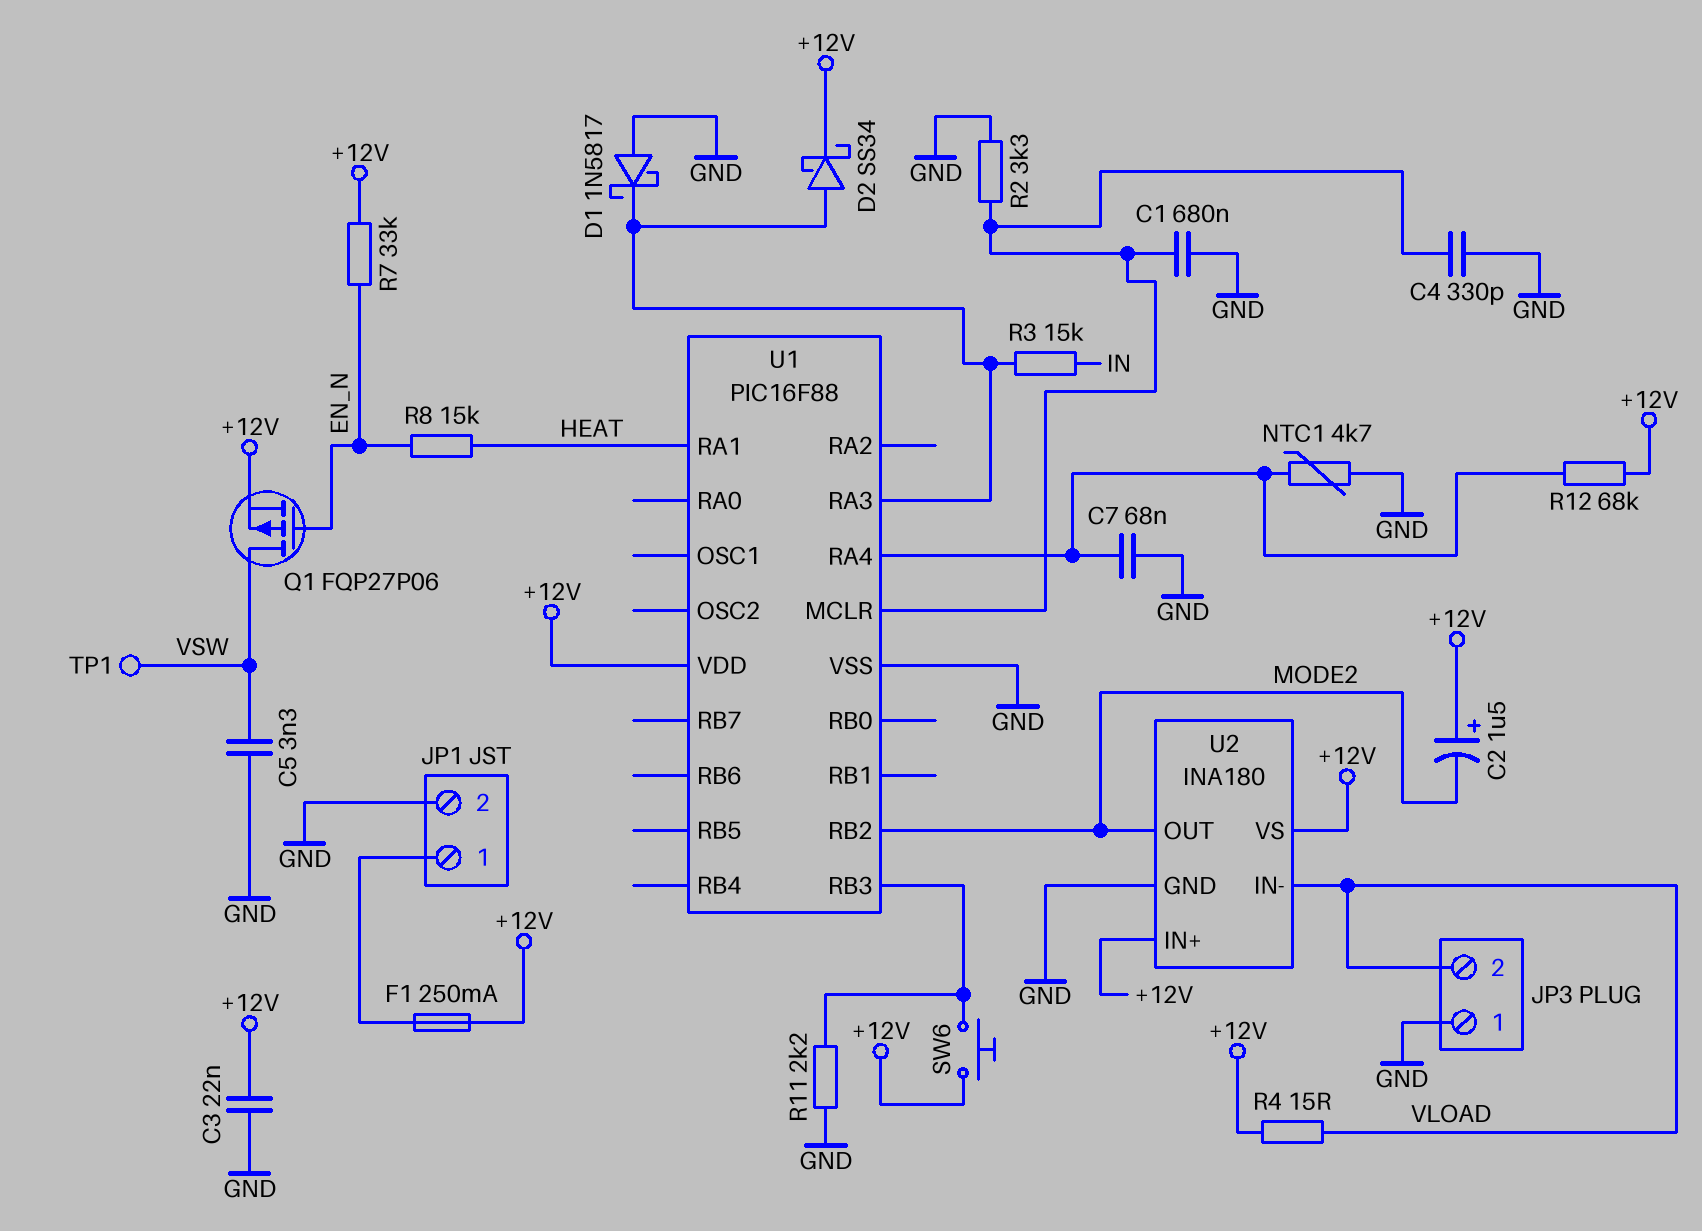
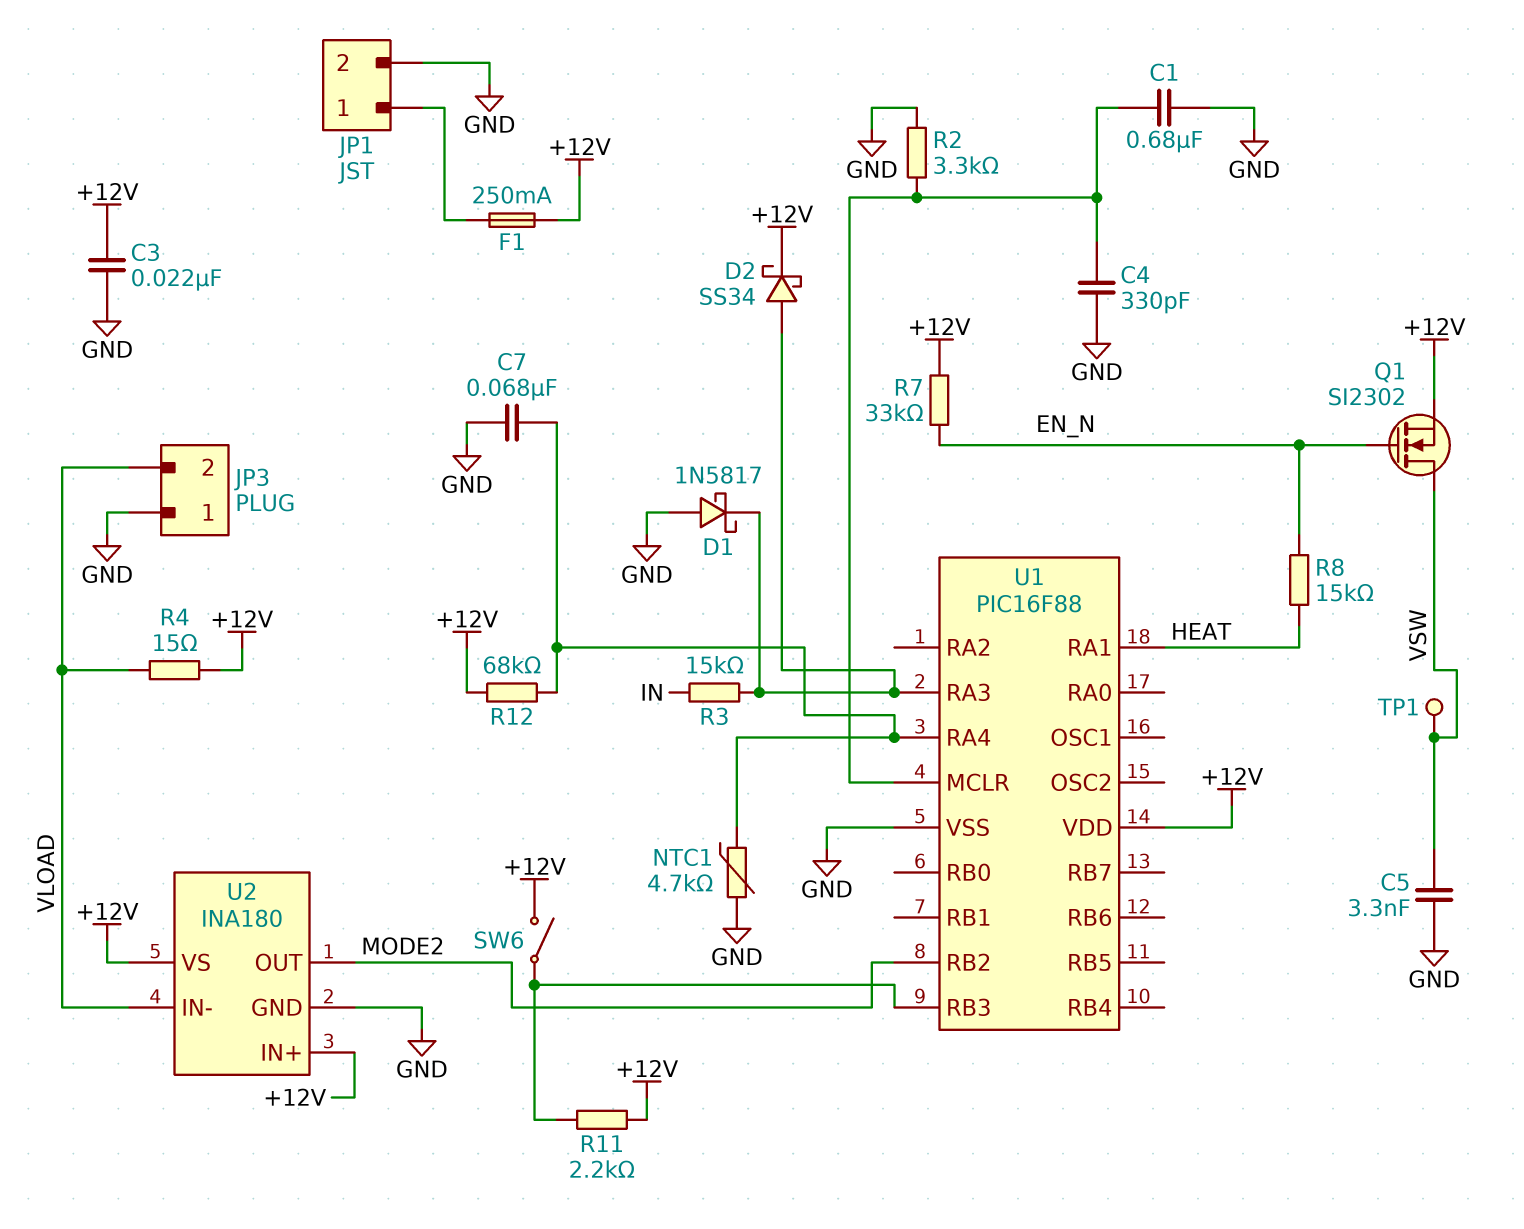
C2: 1.5uF (plus +12V, minus MODE2) -> none
Q1: PMOS FQP27P06 (G EN_N, D VSW, S +12V) -> NMOS SI2302 (G EN_N, D VSW, S +12V)
R11: 2.2k (GND, U1/RB3) -> 2.2k (+12V, U1/RB3)
SW6: button (+12V, U1/RB3) -> switch (+12V, U1/RB3)

